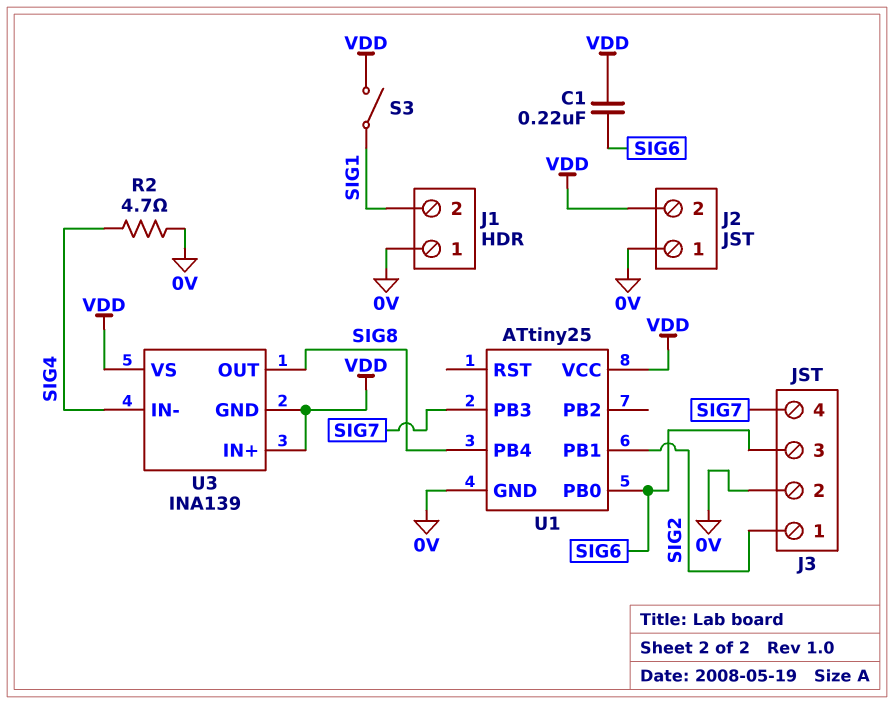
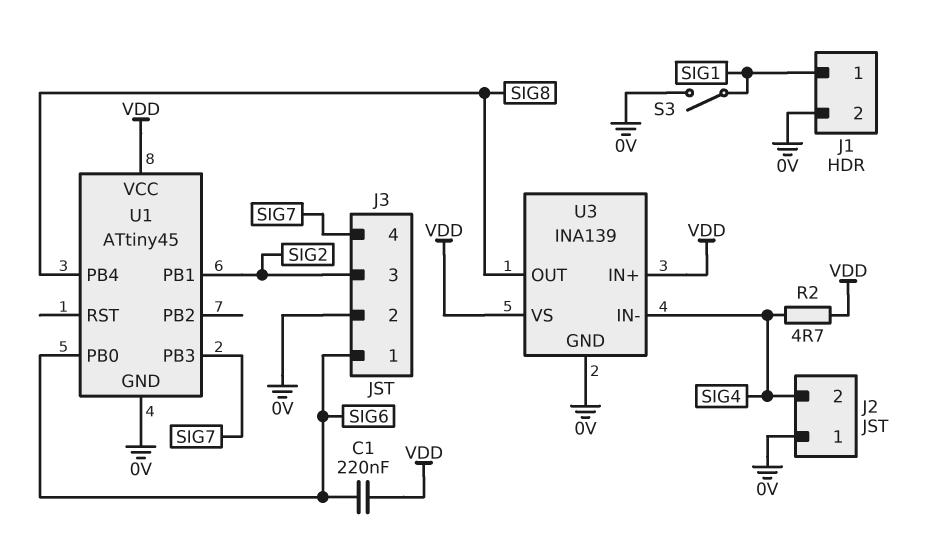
J1 pin 1: 0V -> SIG1
J1 pin 2: SIG1 -> 0V
J2 pin 2: VDD -> SIG4
J3 pin 1: SIG2 -> SIG6
J3 pin 3: SIG6 -> SIG2
R2: 4.7 (0V, SIG4) -> 4.7 (SIG4, VDD)
S3: switch (SIG1, VDD) -> switch (0V, SIG1)
U1: ATtiny25 -> ATtiny45
U3 pin GND: VDD -> 0V

